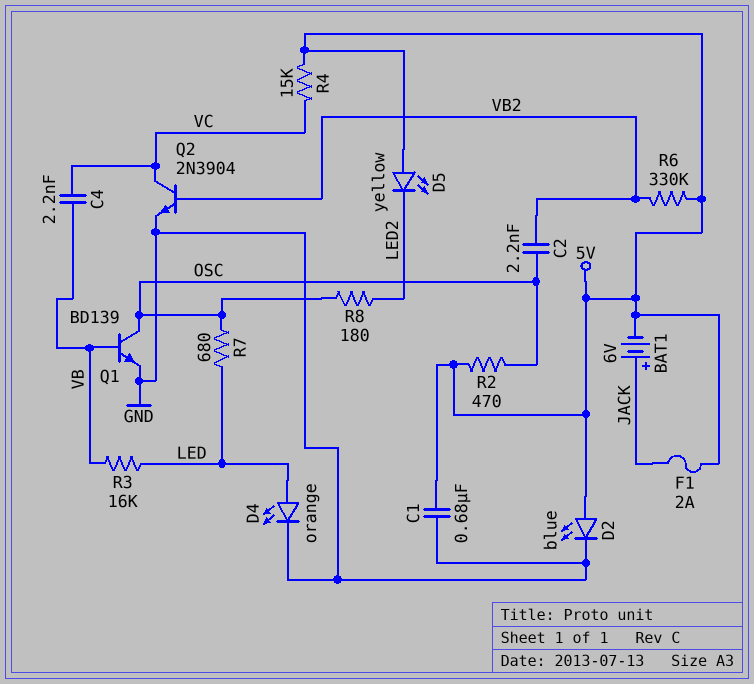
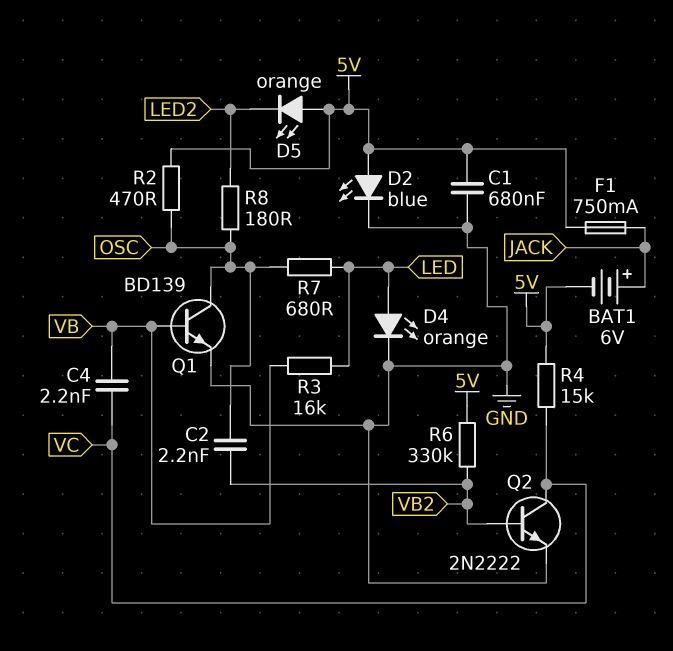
D5: LED yellow (A 5V, K LED2) -> LED orange (A 5V, K LED2)
F1: 2A (5V, JACK) -> 750mA (5V, JACK)
Q2: NPN 2N3904 (B VB2, C VC, E GND) -> NPN 2N2222 (B VB2, C VC, E GND)

